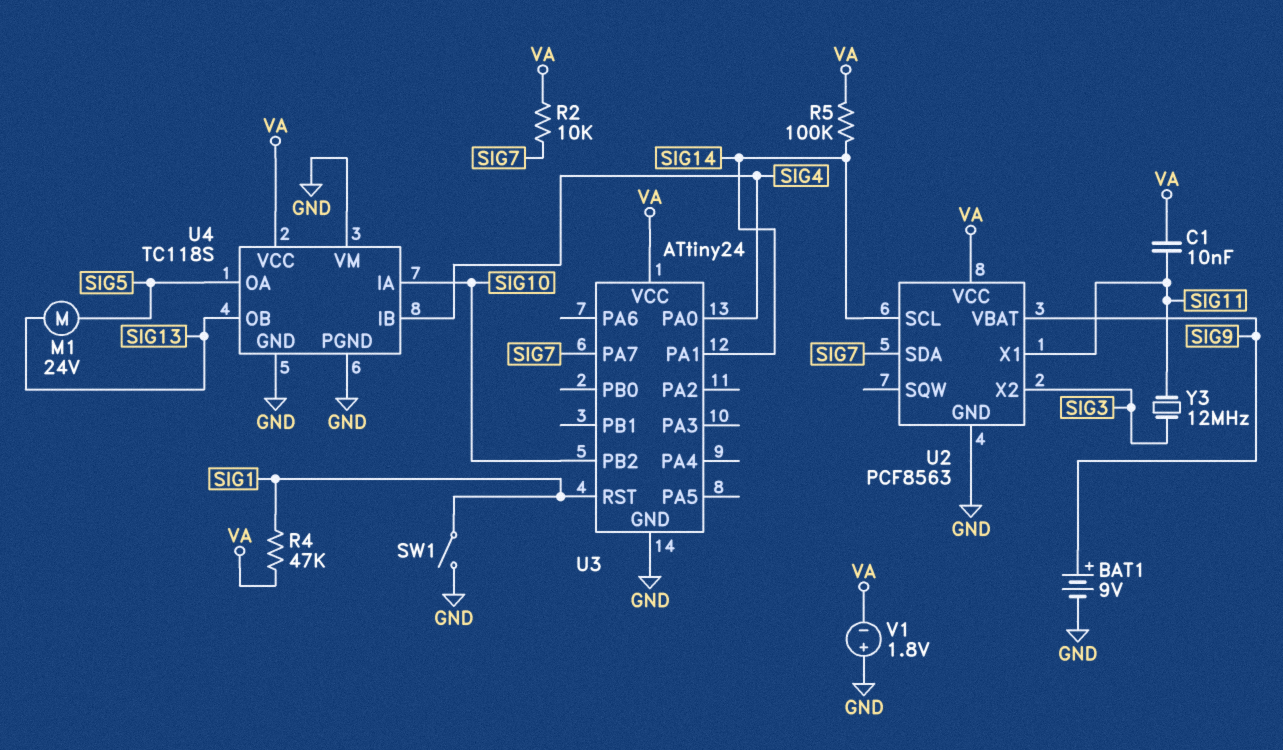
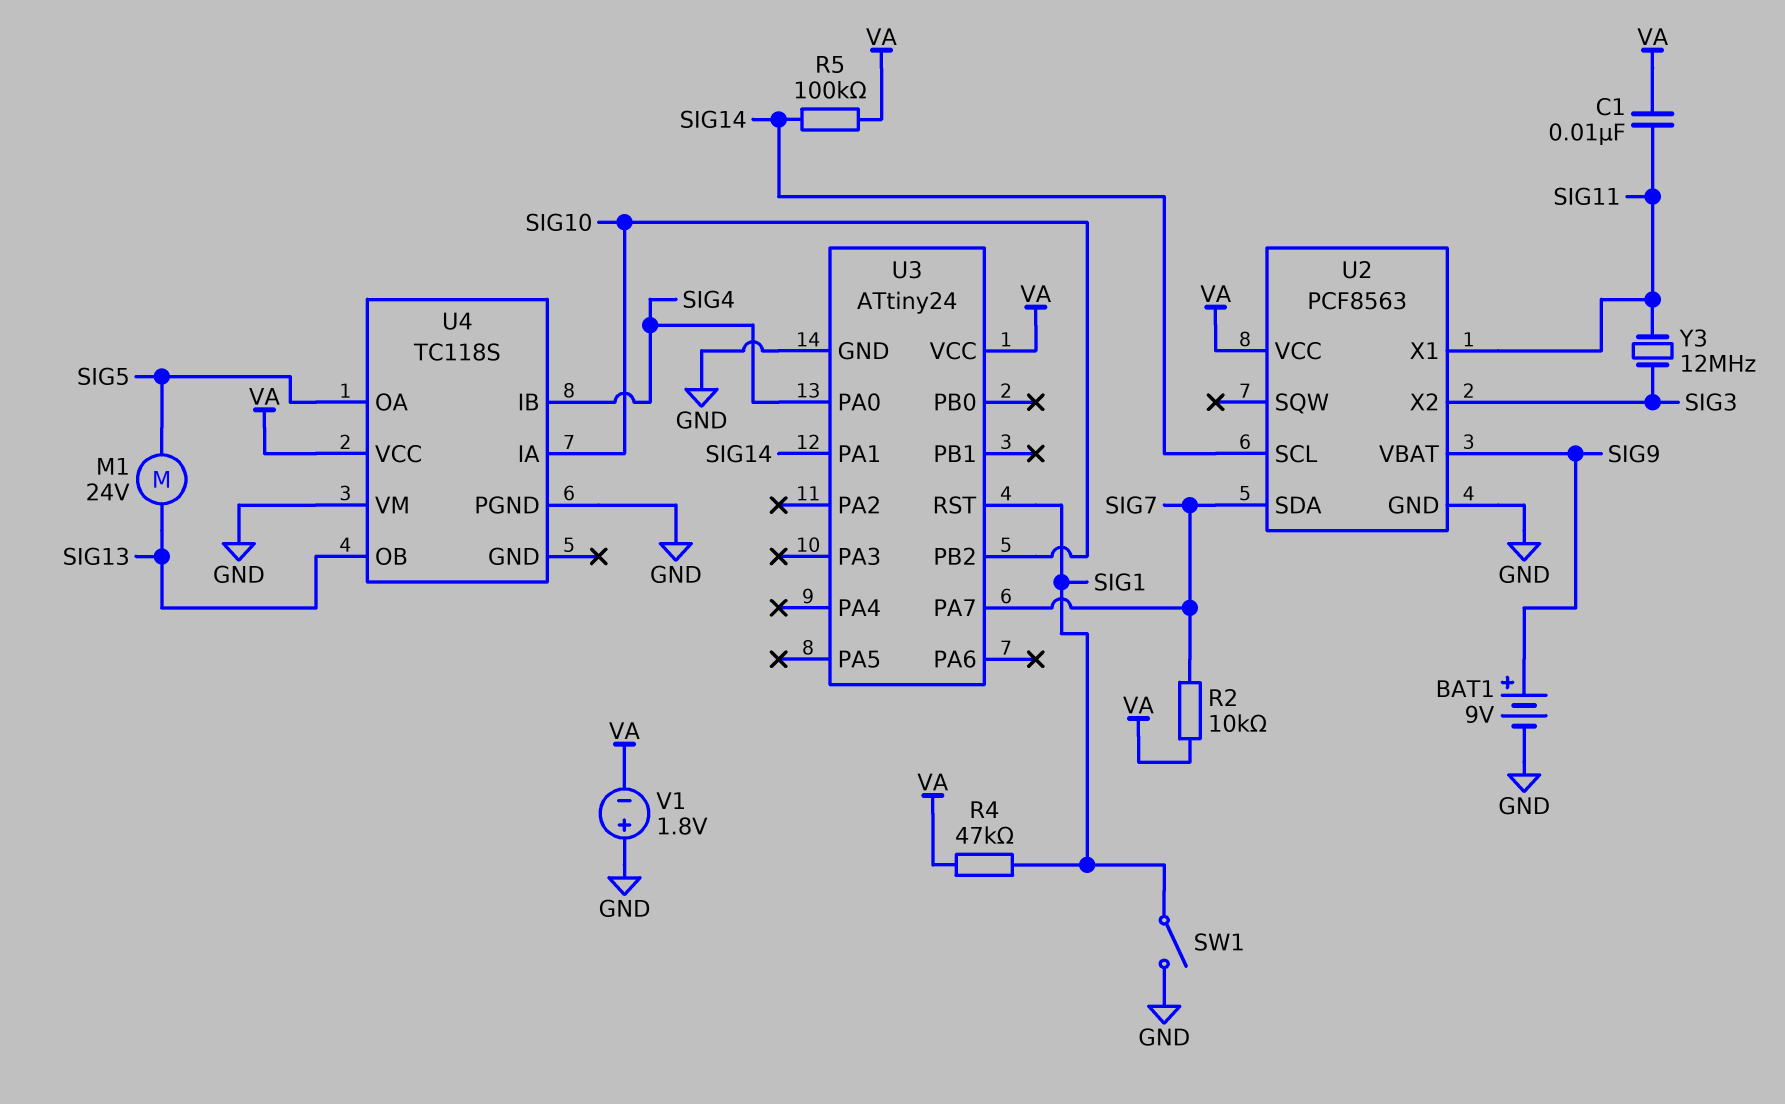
U4 pin GND: GND -> none

